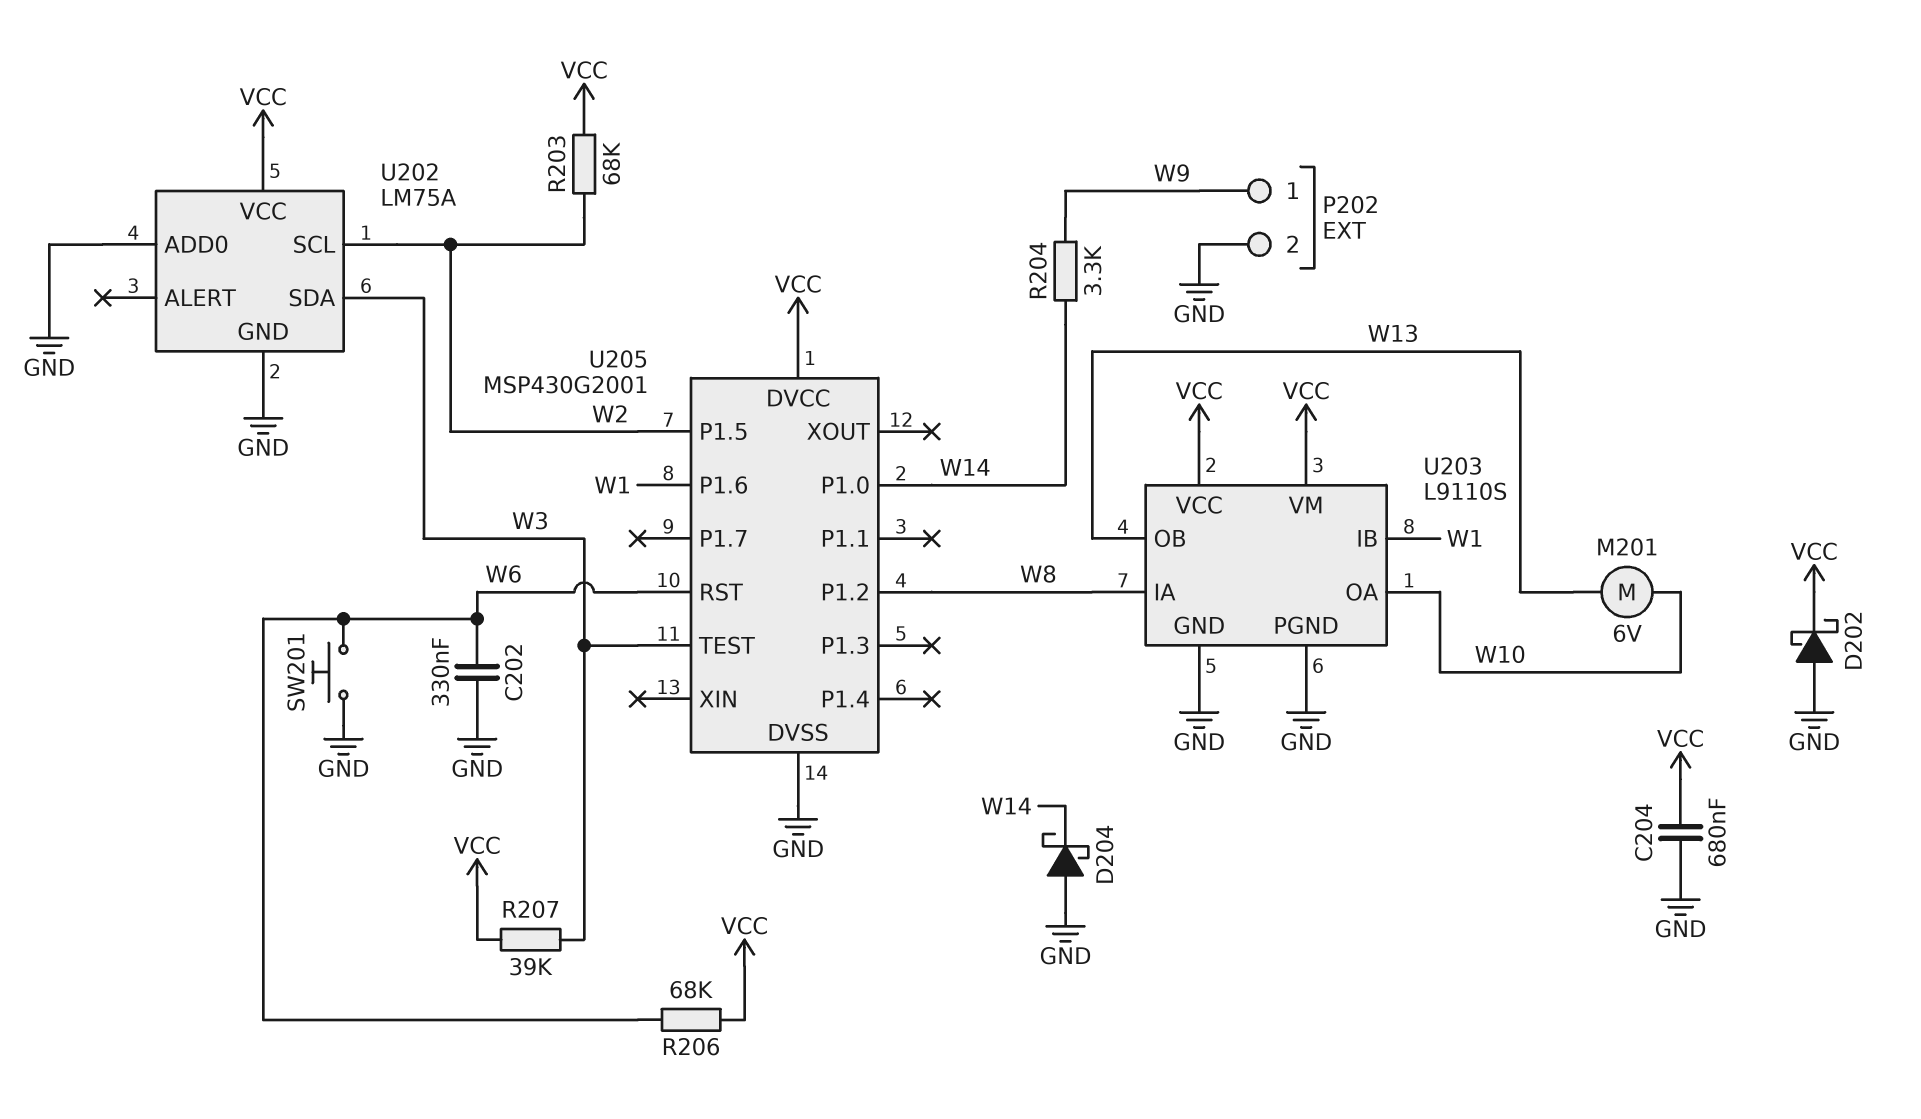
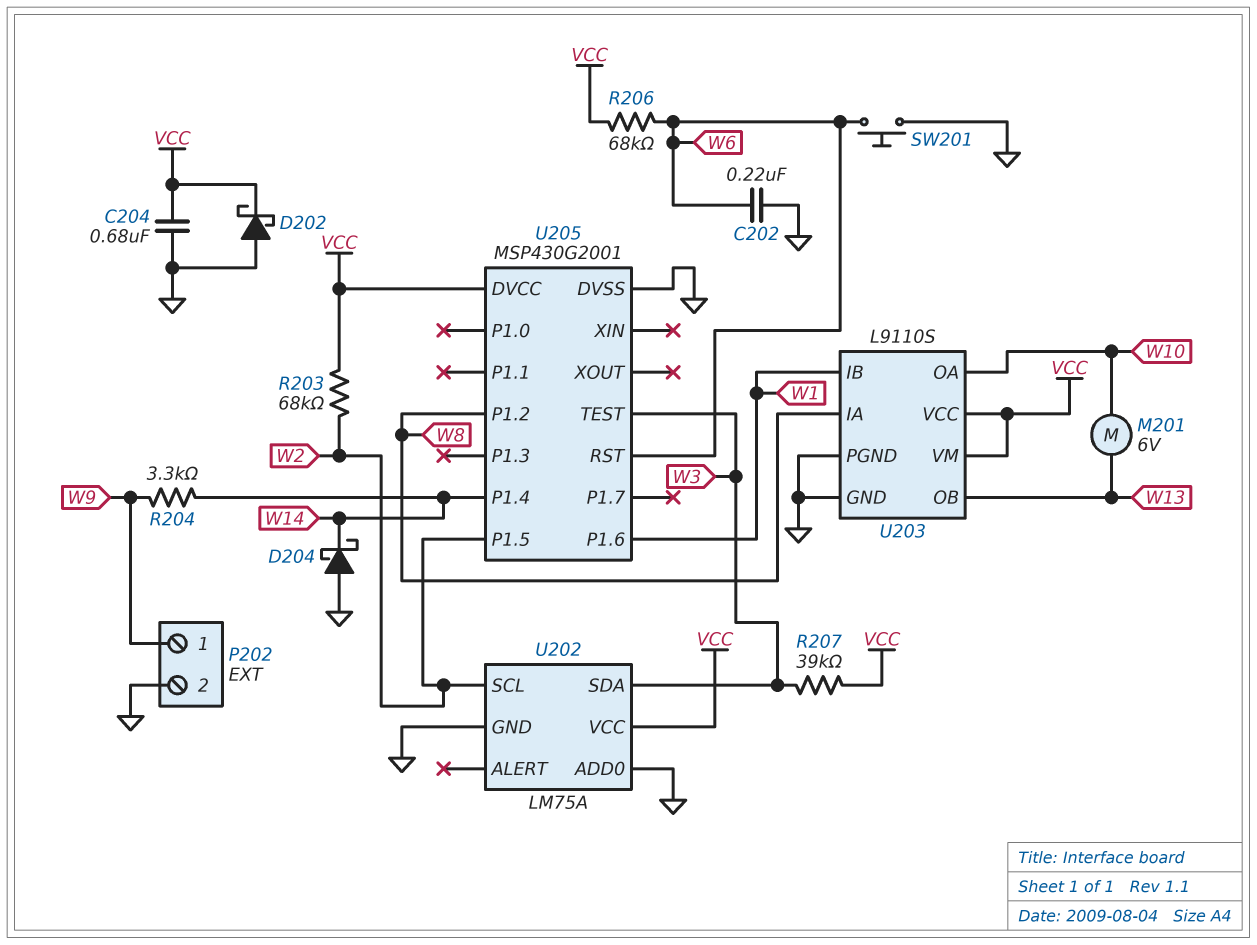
C202: 330nF (GND, W6) -> 220nF (GND, W6)
U205 pin P1.0: W14 -> none
U205 pin P1.4: none -> W14

